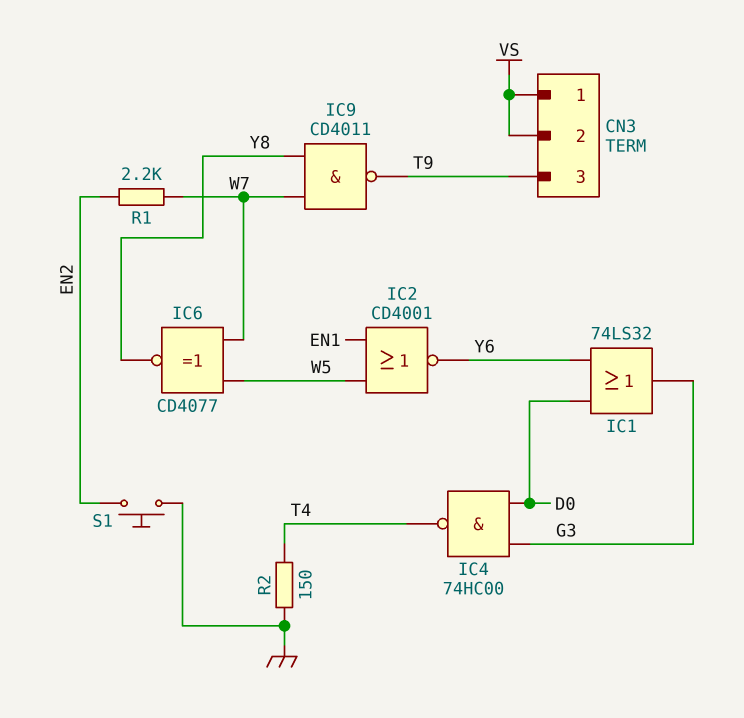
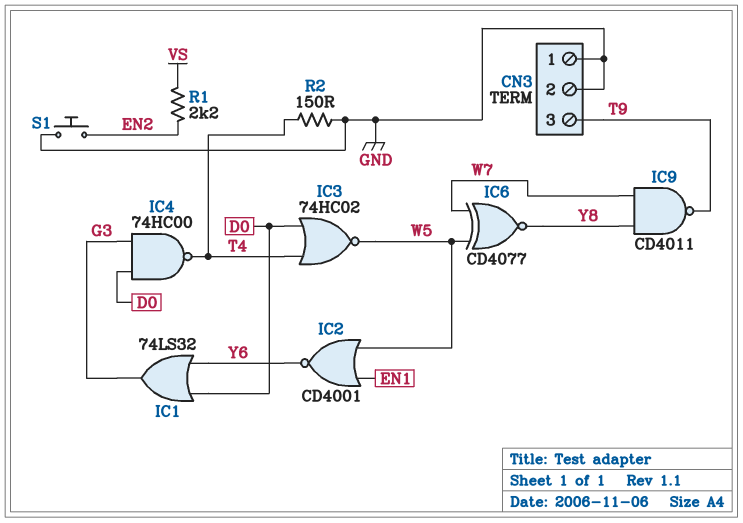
CN3 pin 1: VS -> GND
CN3 pin 2: VS -> GND
IC3: none -> NOR 74HC02 (in D0, in T4, out W5)
R1: 2.2k (EN2, W7) -> 2.2k (EN2, VS)

